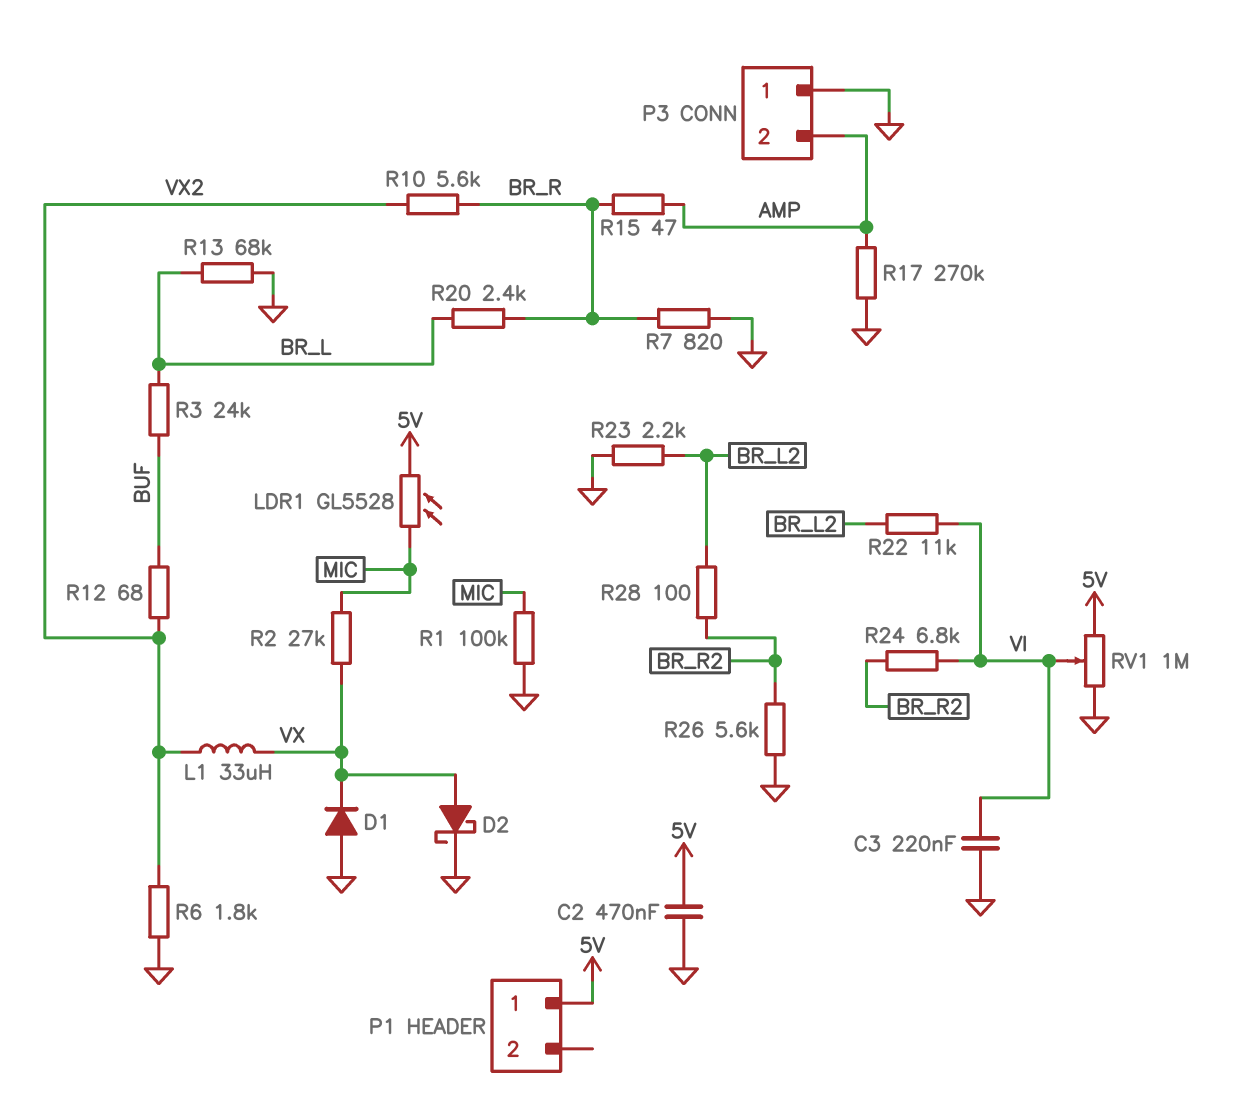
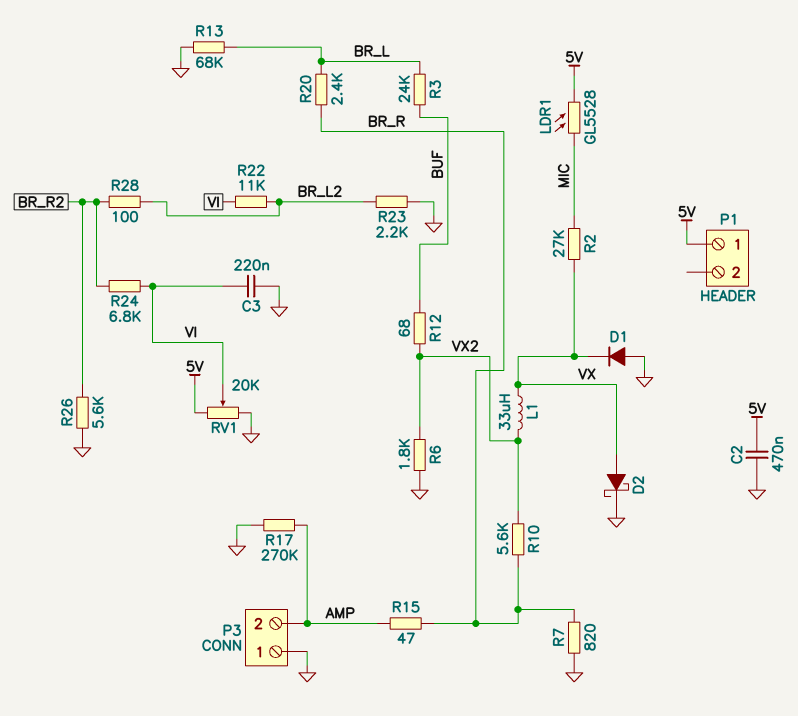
R1: 100k (GND, MIC) -> none
RV1: 1M (5V, GND, wiper VI) -> 20k (5V, GND, wiper VI)

